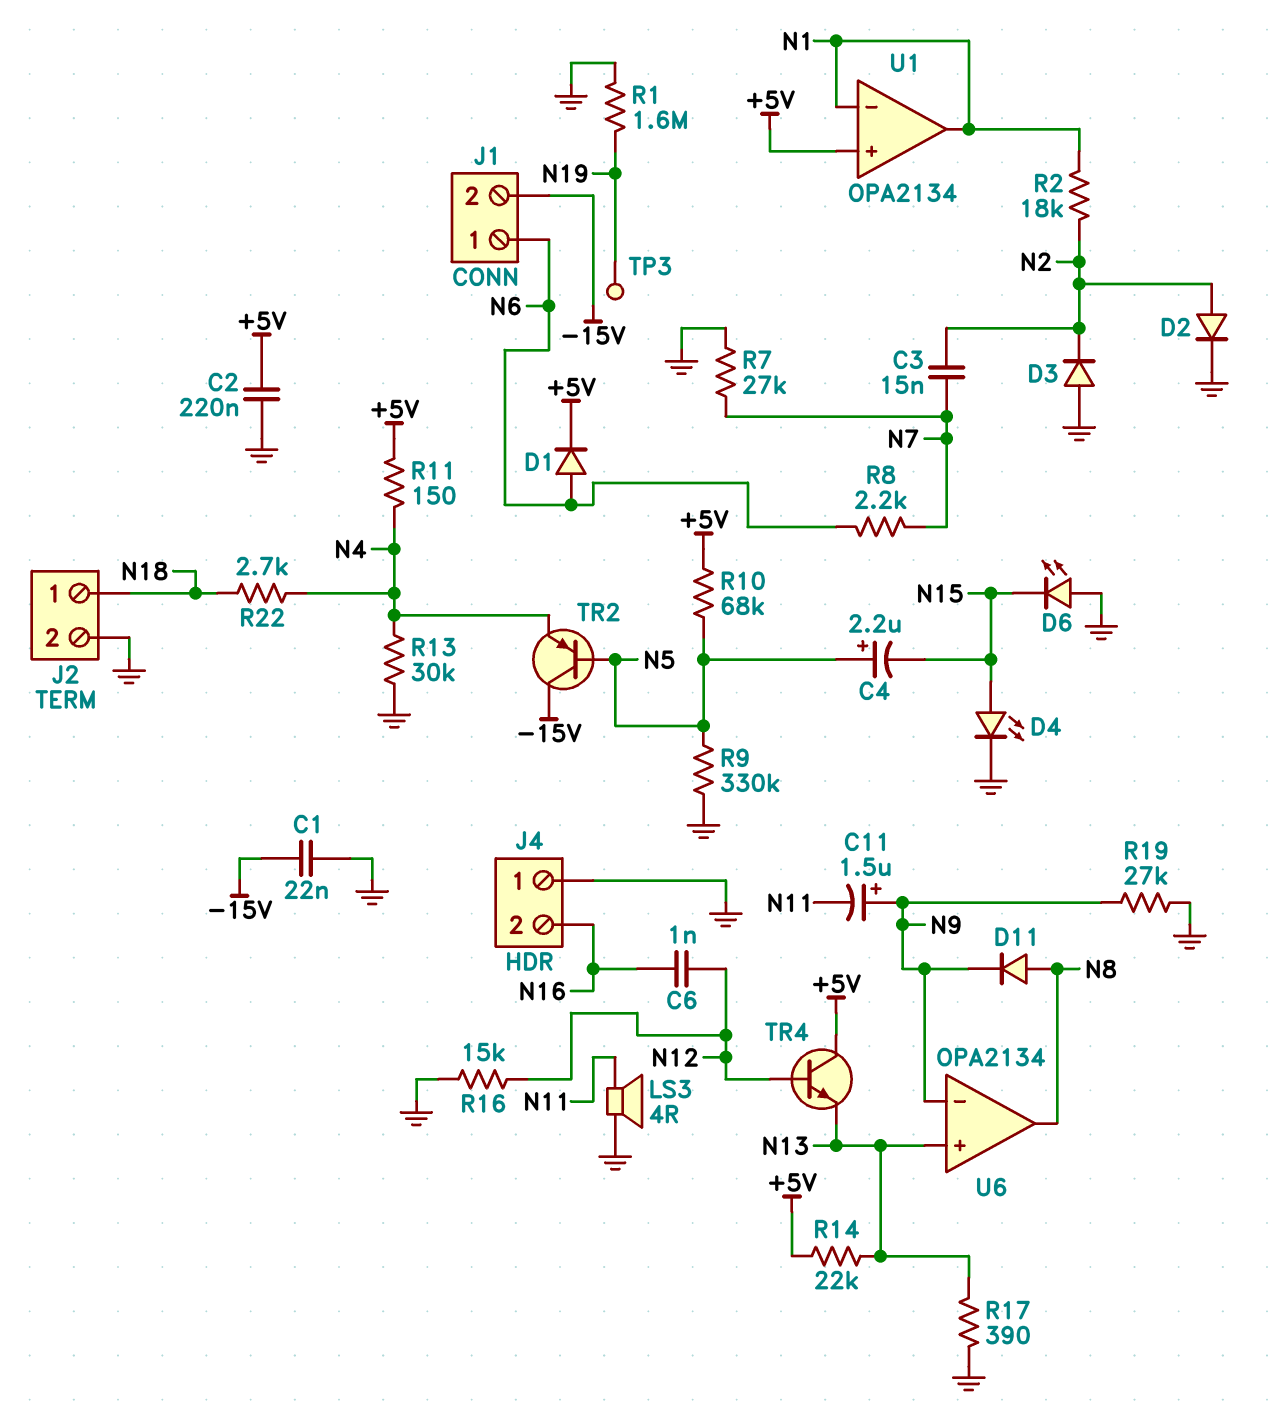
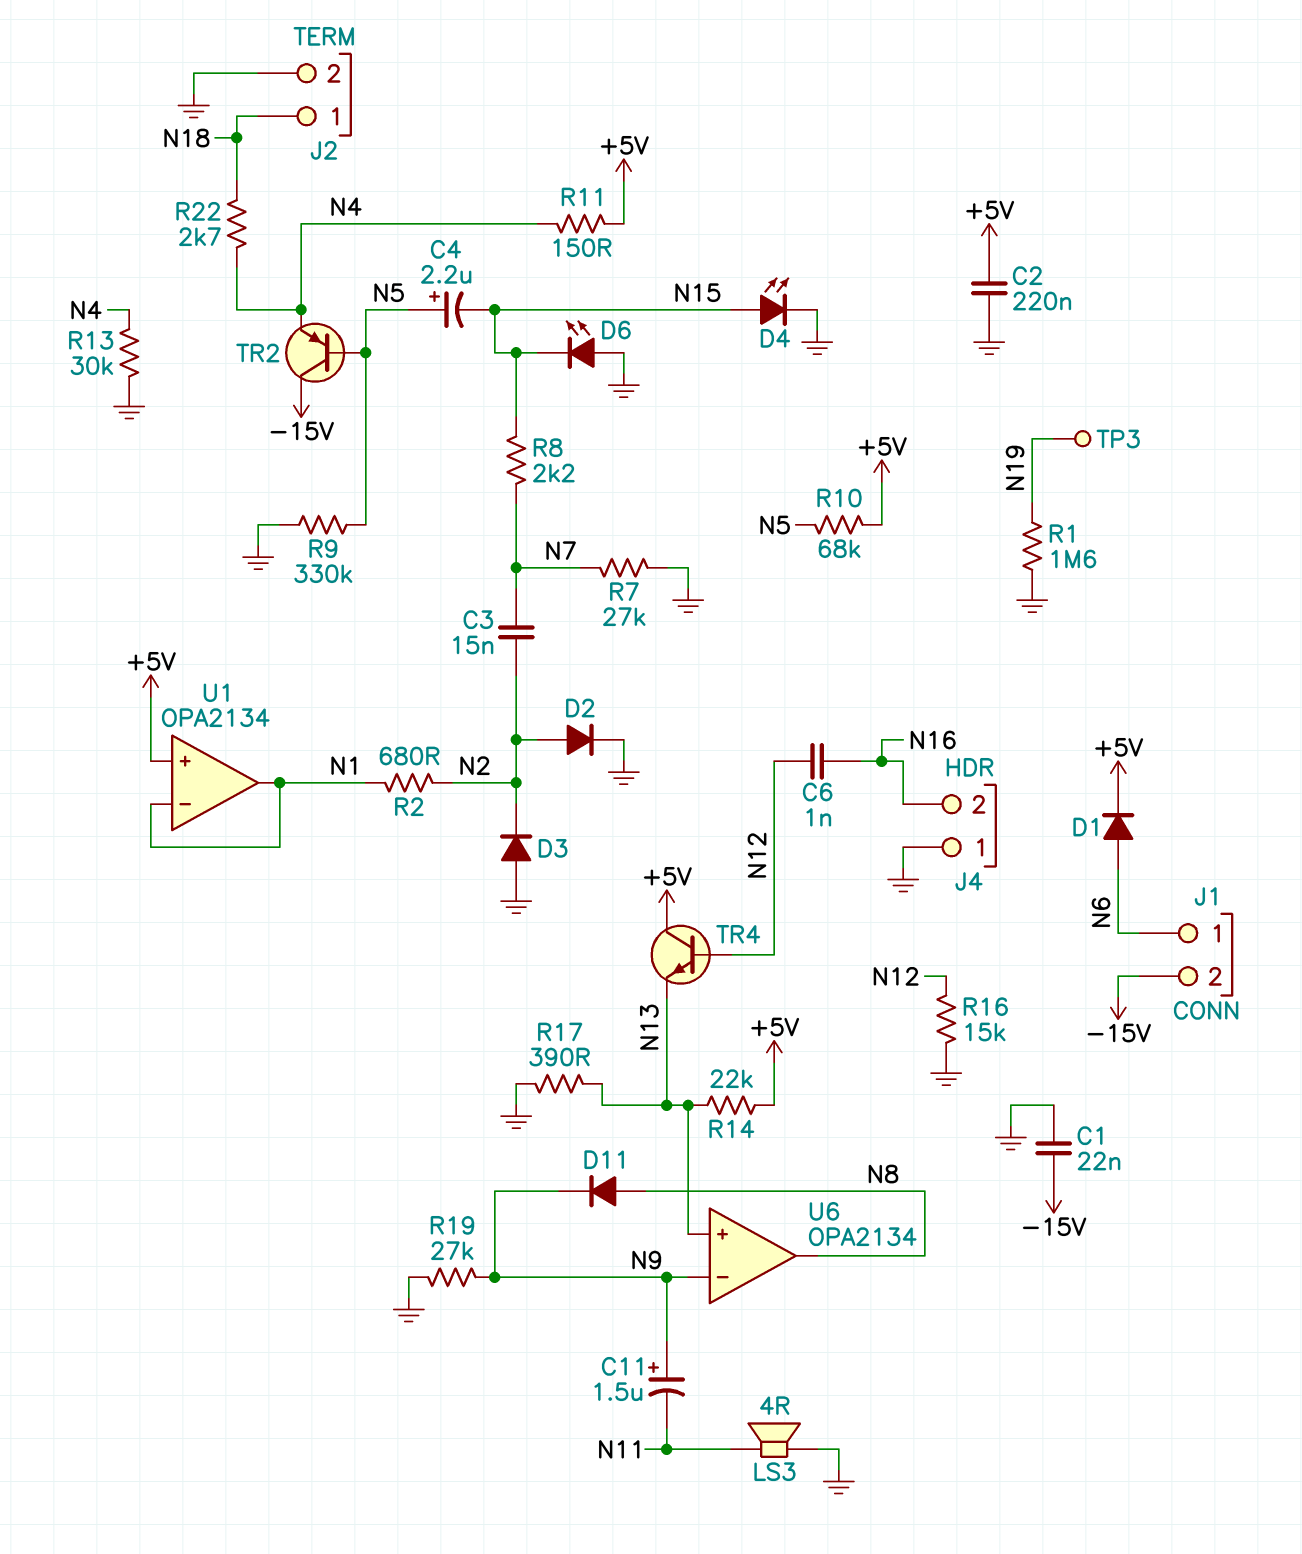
R2: 18k (N1, N2) -> 680 (N1, N2)
R8: 2.2k (N6, N7) -> 2.2k (N7, N15)

